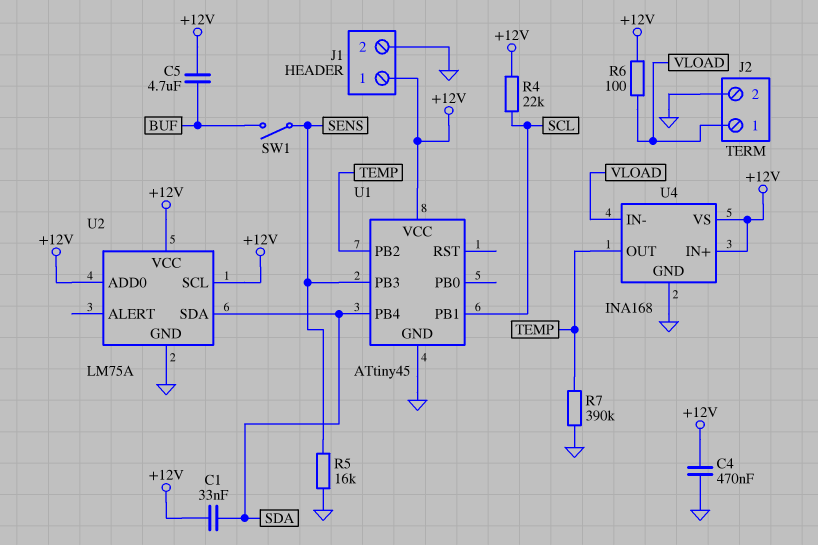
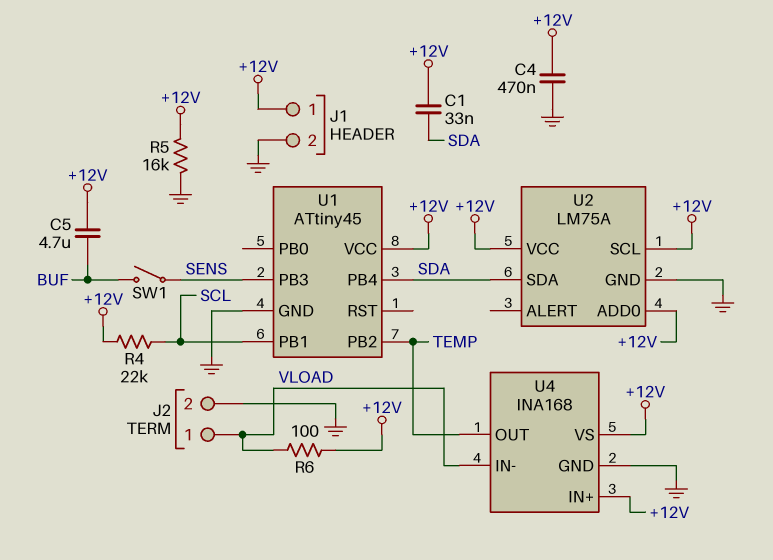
R5: 16k (GND, SENS) -> 16k (+12V, GND)
R7: 390k (GND, TEMP) -> none

